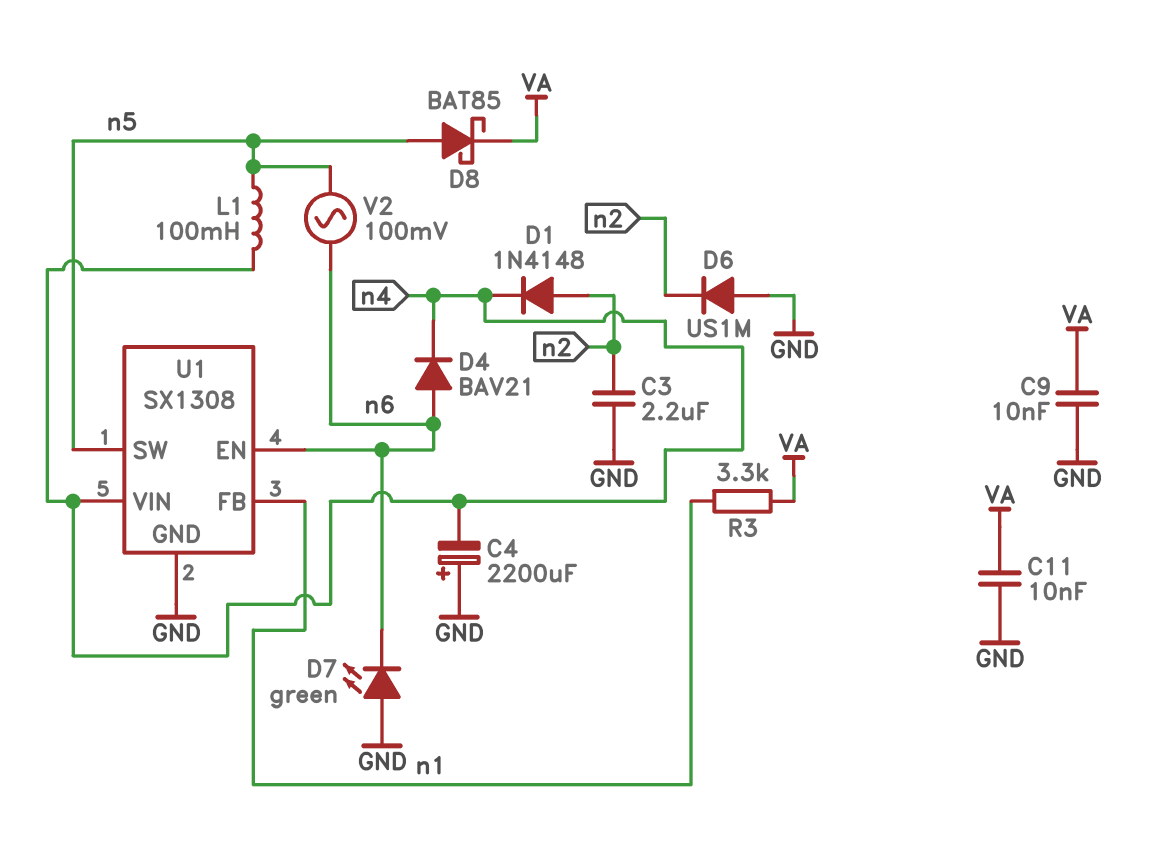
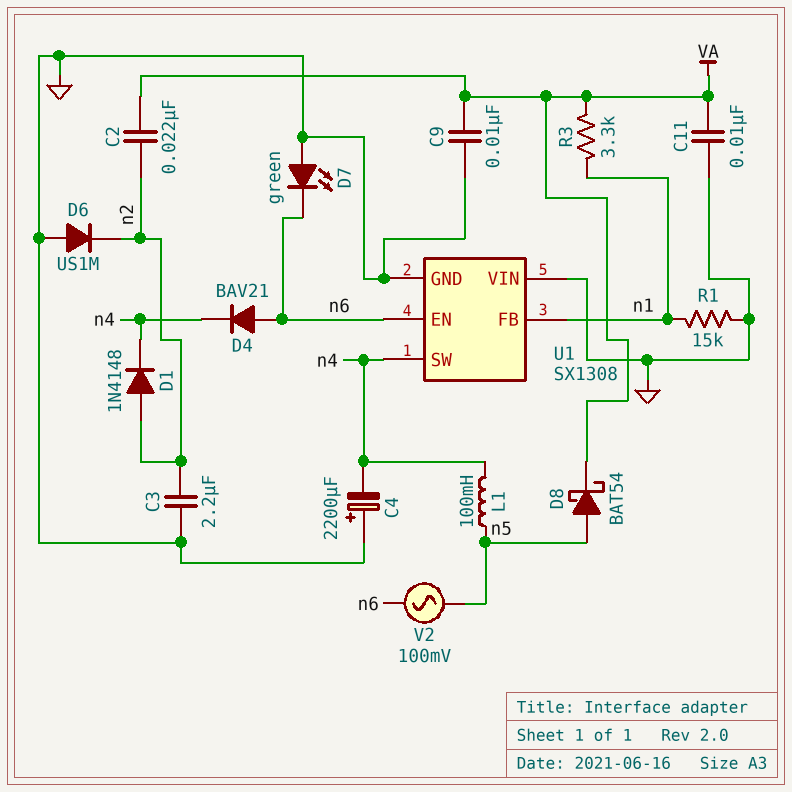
C2: none -> 22nF (VA, n2)
D8: schottky BAT85 (A n5, K VA) -> schottky BAT54 (A n5, K VA)
R1: none -> 15k (GND, n1)
U1 pin SW: n5 -> n4
U1 pin VIN: n4 -> GND

